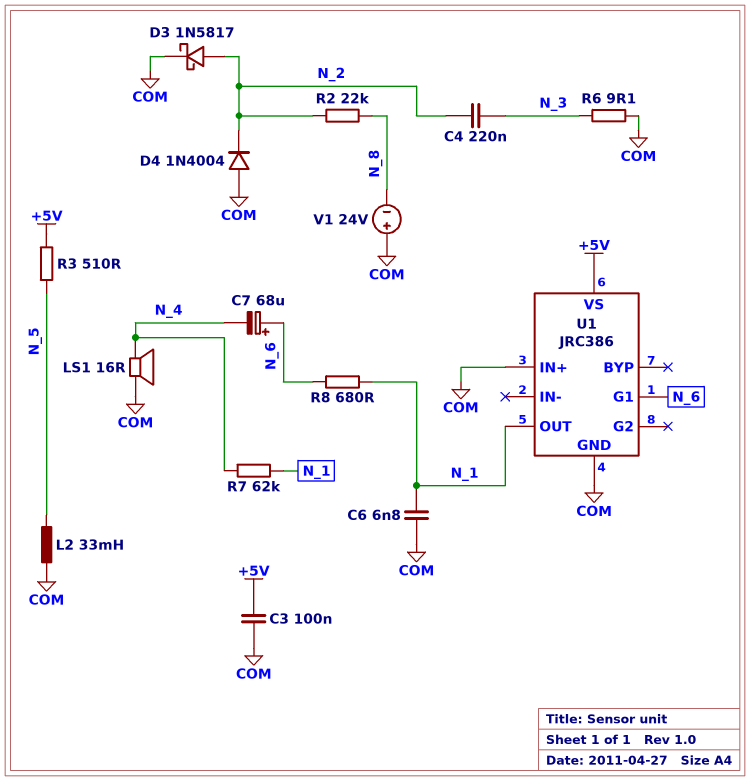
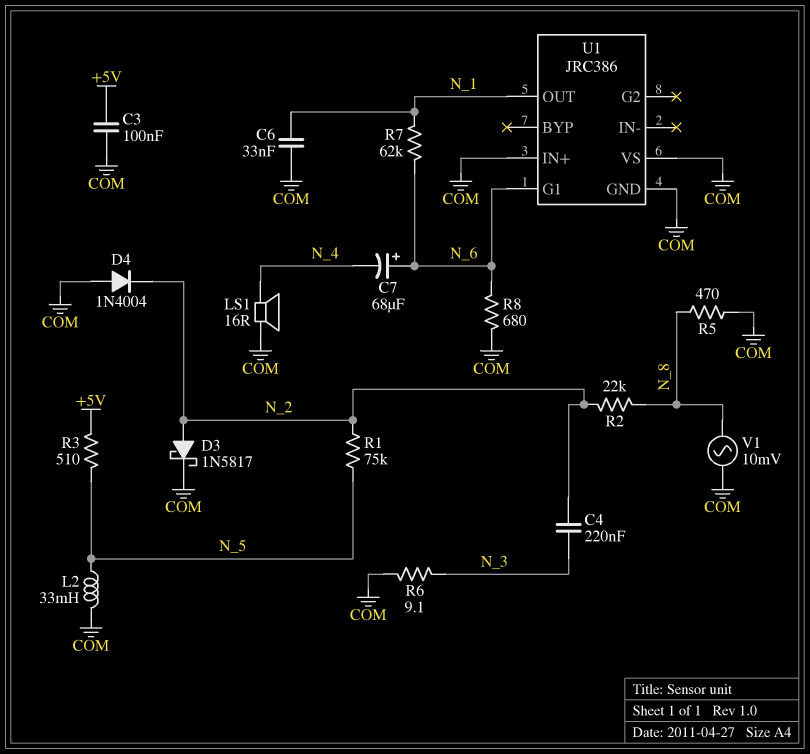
C6: 6.8nF (COM, N_1) -> 33nF (COM, N_1)
R1: none -> 75k (N_2, N_5)
R5: none -> 470 (COM, N_8)
R7: 62k (N_1, N_4) -> 62k (N_1, N_6)
R8: 680 (N_1, N_6) -> 680 (COM, N_6)
U1 pin VS: +5V -> COM
V1: 24V (plus COM, minus N_8) -> AC 10mV (COM, N_8)

